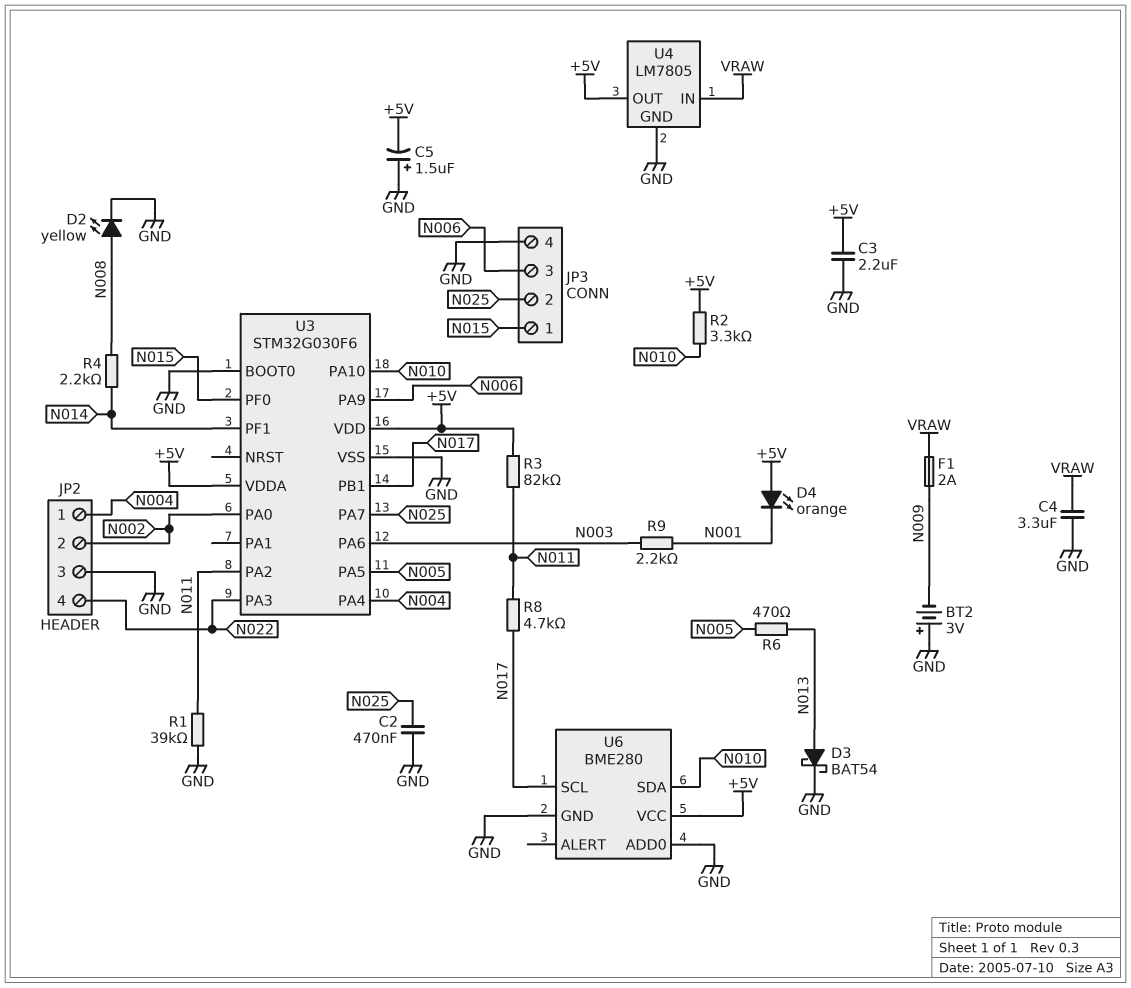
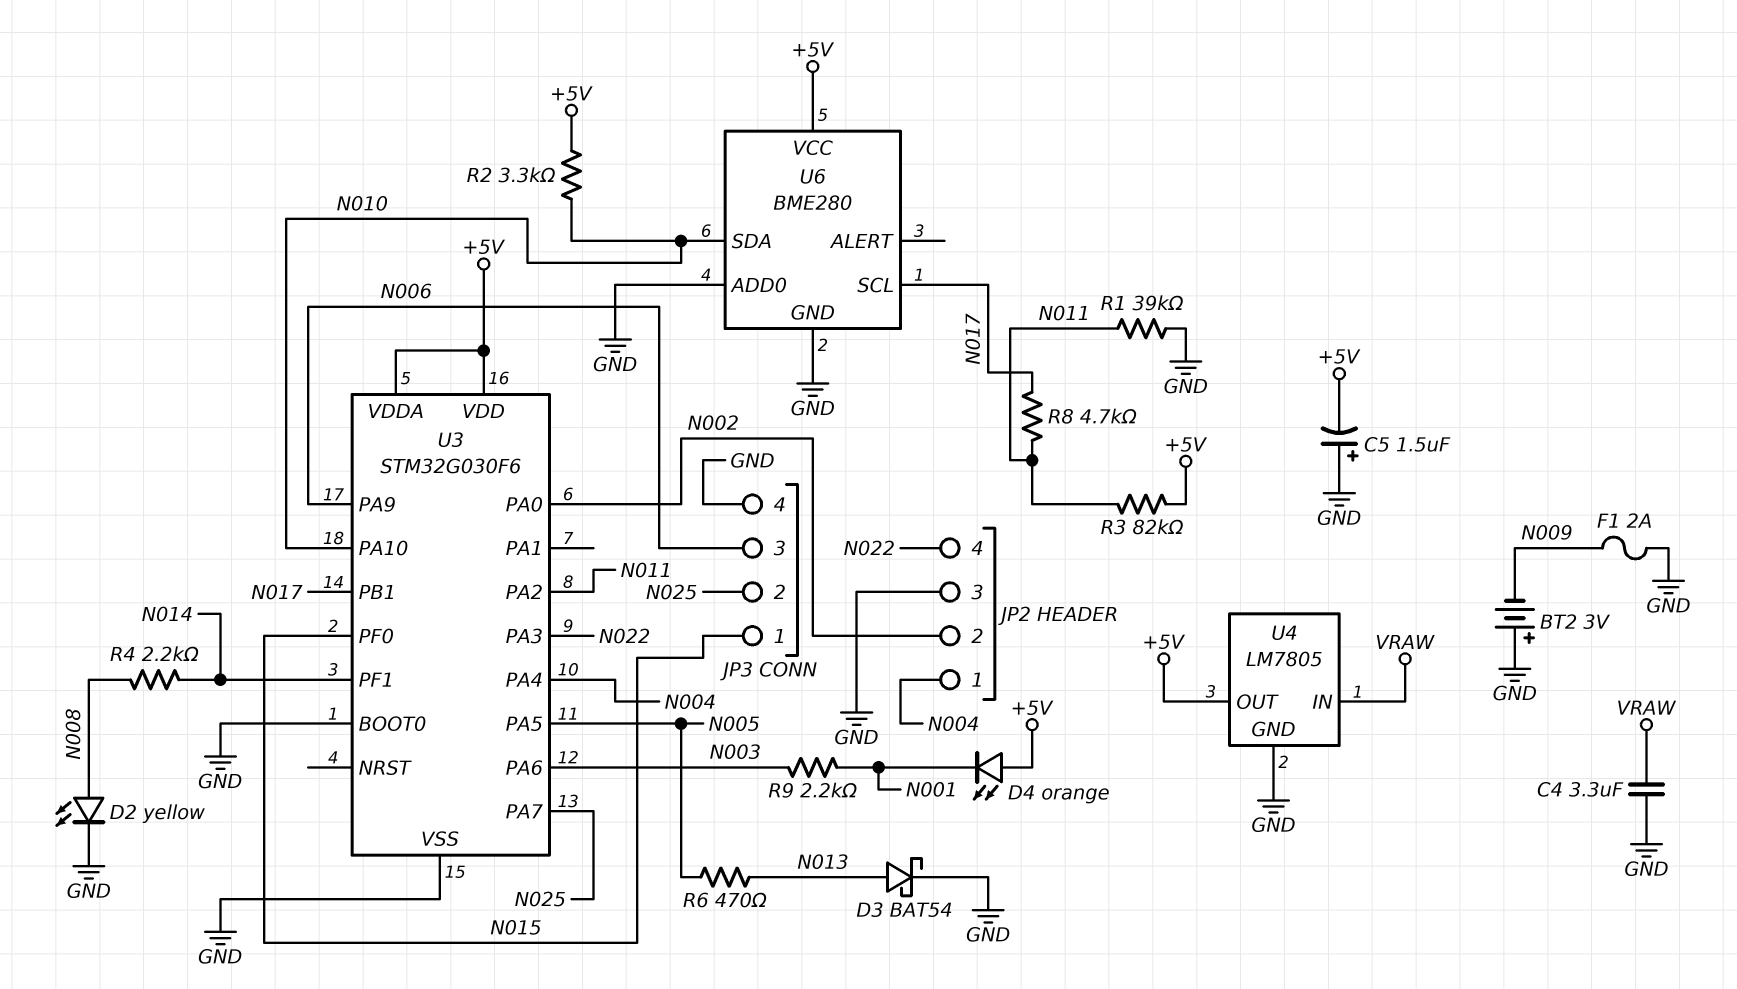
C2: 470nF (GND, N025) -> none
C3: 2.2uF (+5V, GND) -> none
F1: 2A (N009, VRAW) -> 2A (GND, N009)

